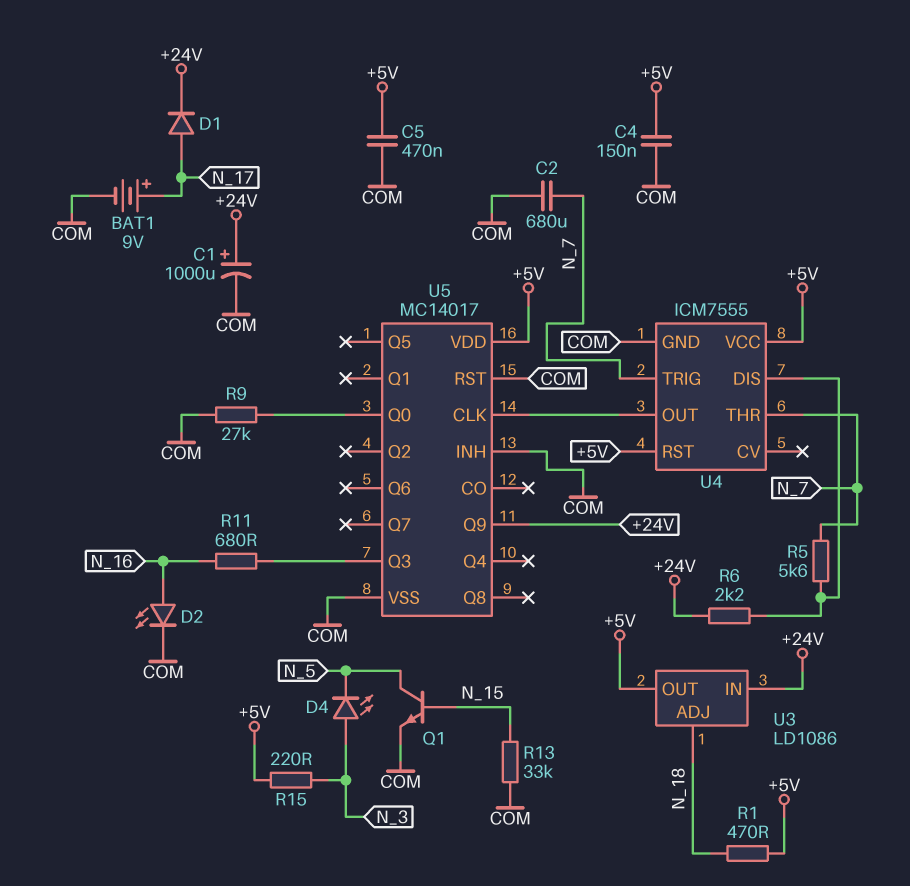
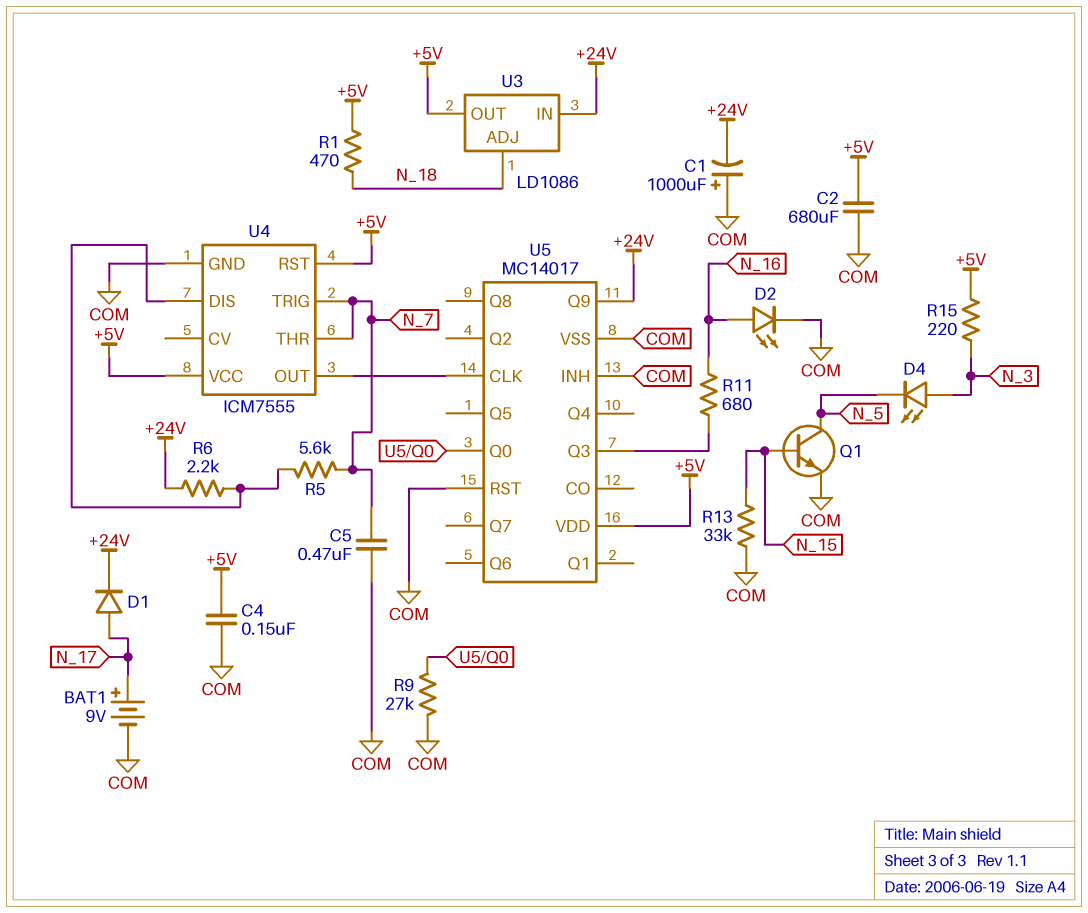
C1: 1000uF (plus +24V, minus COM) -> 1000uF (plus COM, minus +24V)
C2: 680uF (COM, N_7) -> 680uF (+5V, COM)
C5: 470nF (+5V, COM) -> 470nF (COM, N_7)

